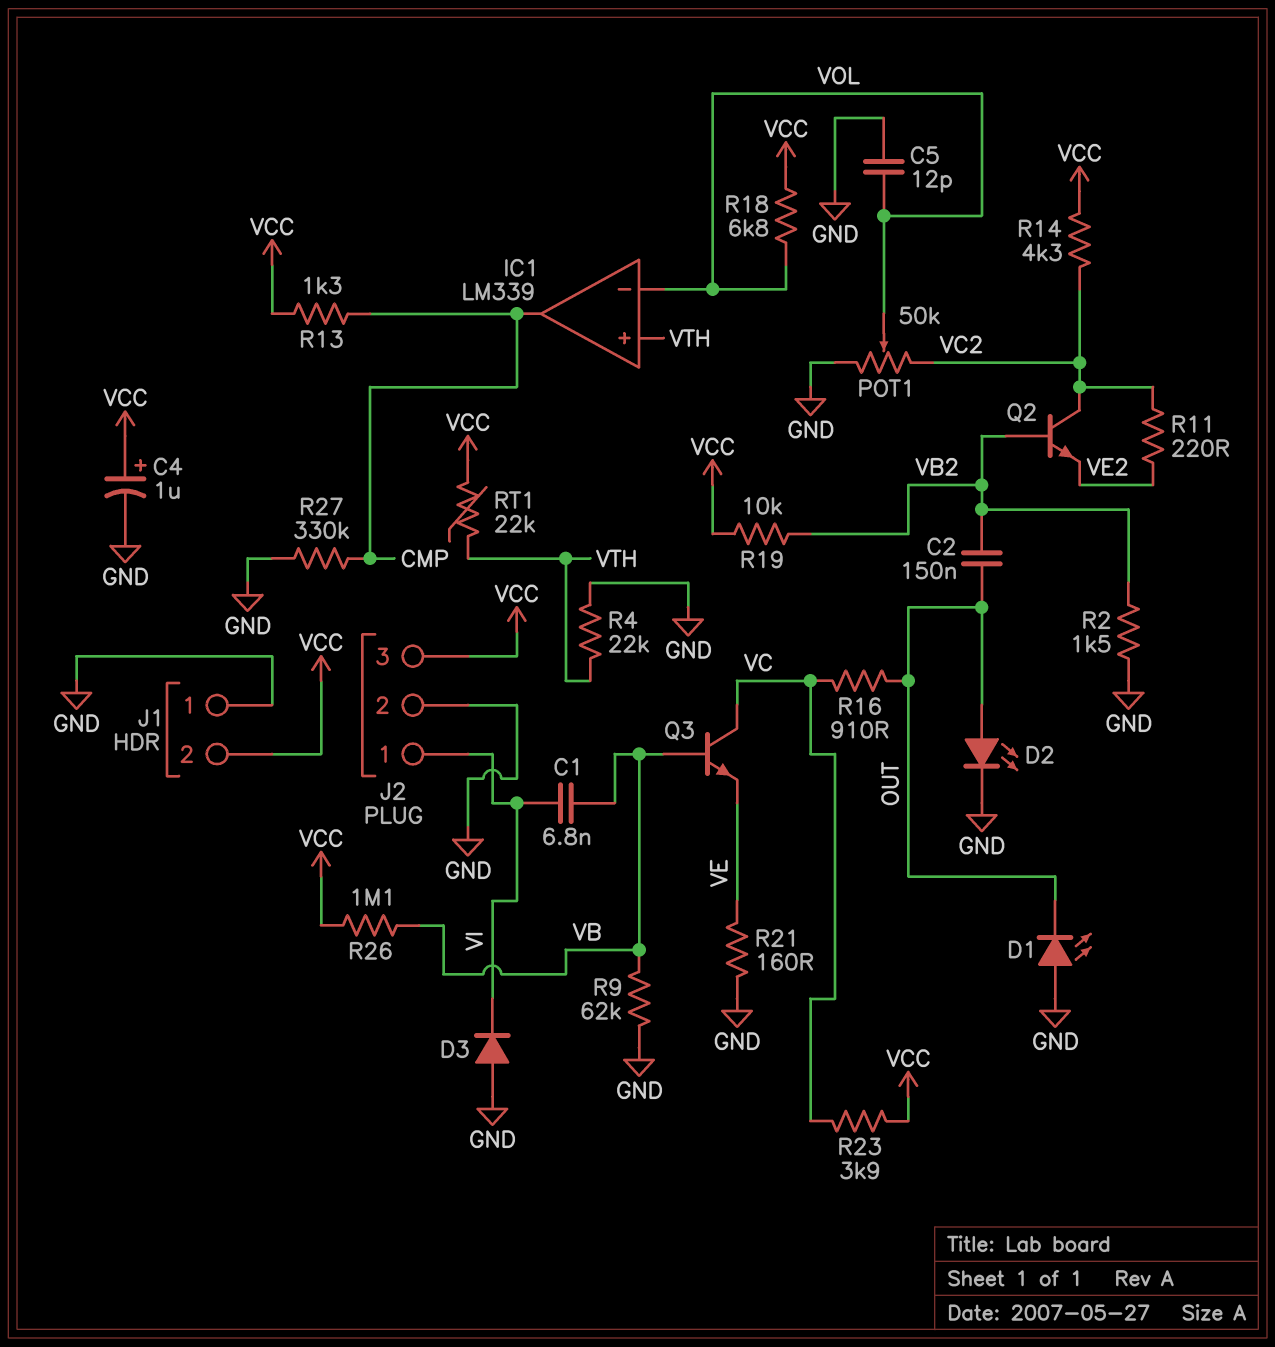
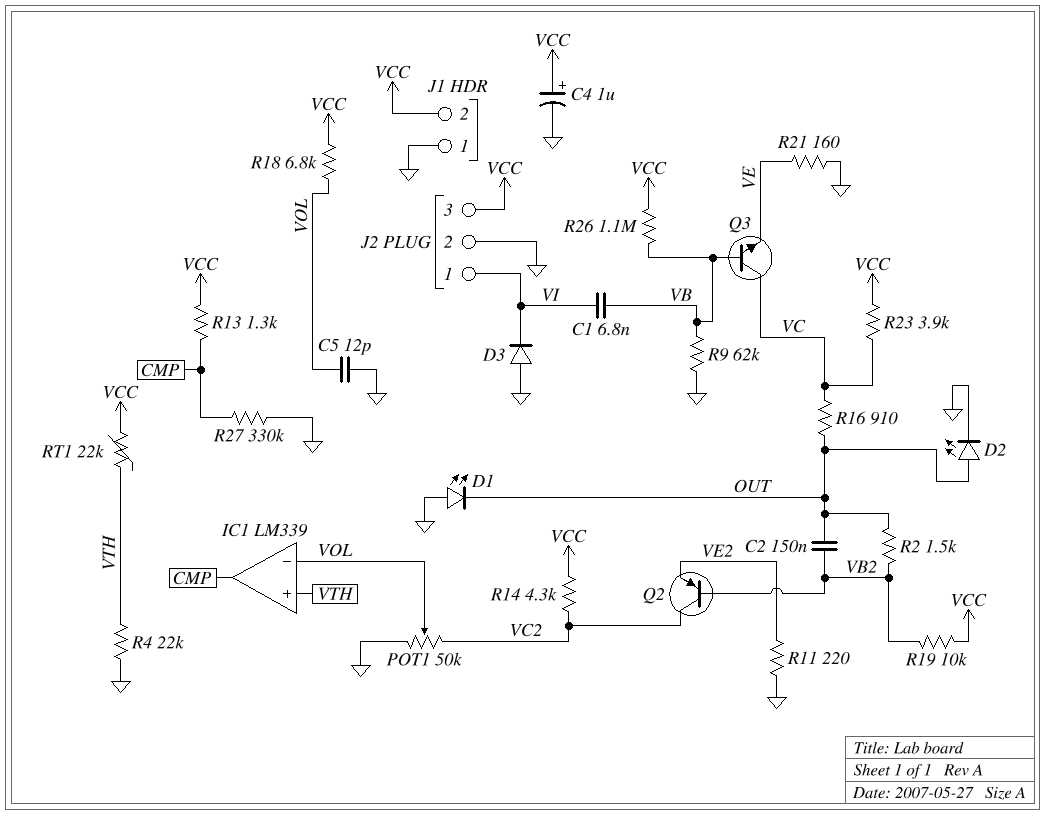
Q2: NPN (B VB2, C VC2, E VE2) -> PNP (B VB2, C VC2, E VE2)
R2: 1.5k (GND, VB2) -> 1.5k (OUT, VB2)
R11: 220 (VC2, VE2) -> 220 (GND, VE2)

